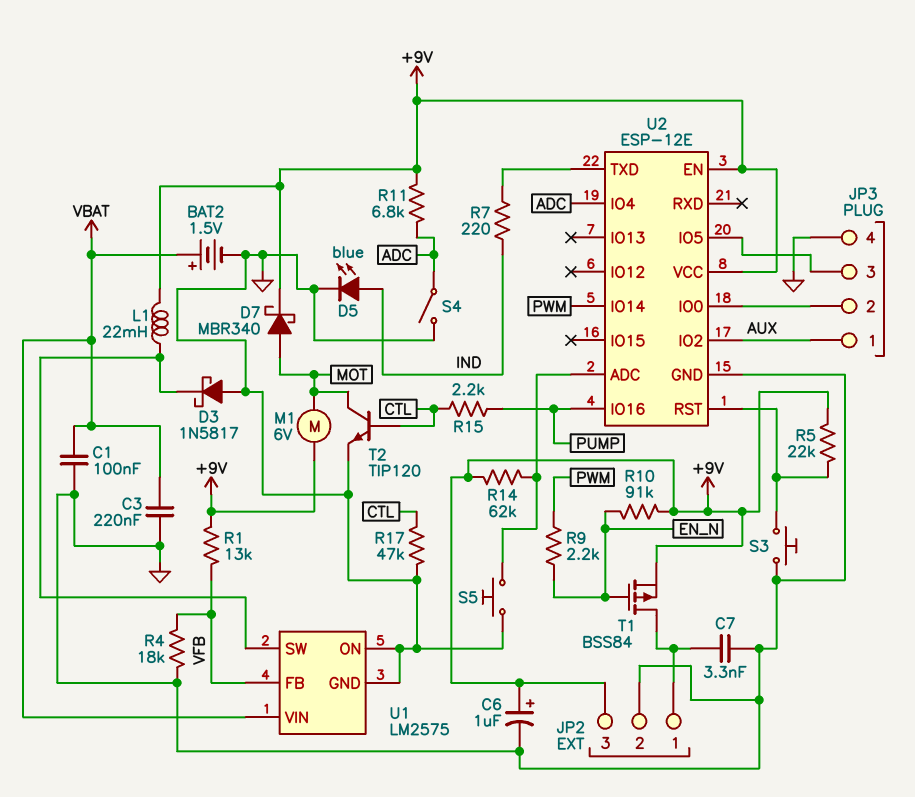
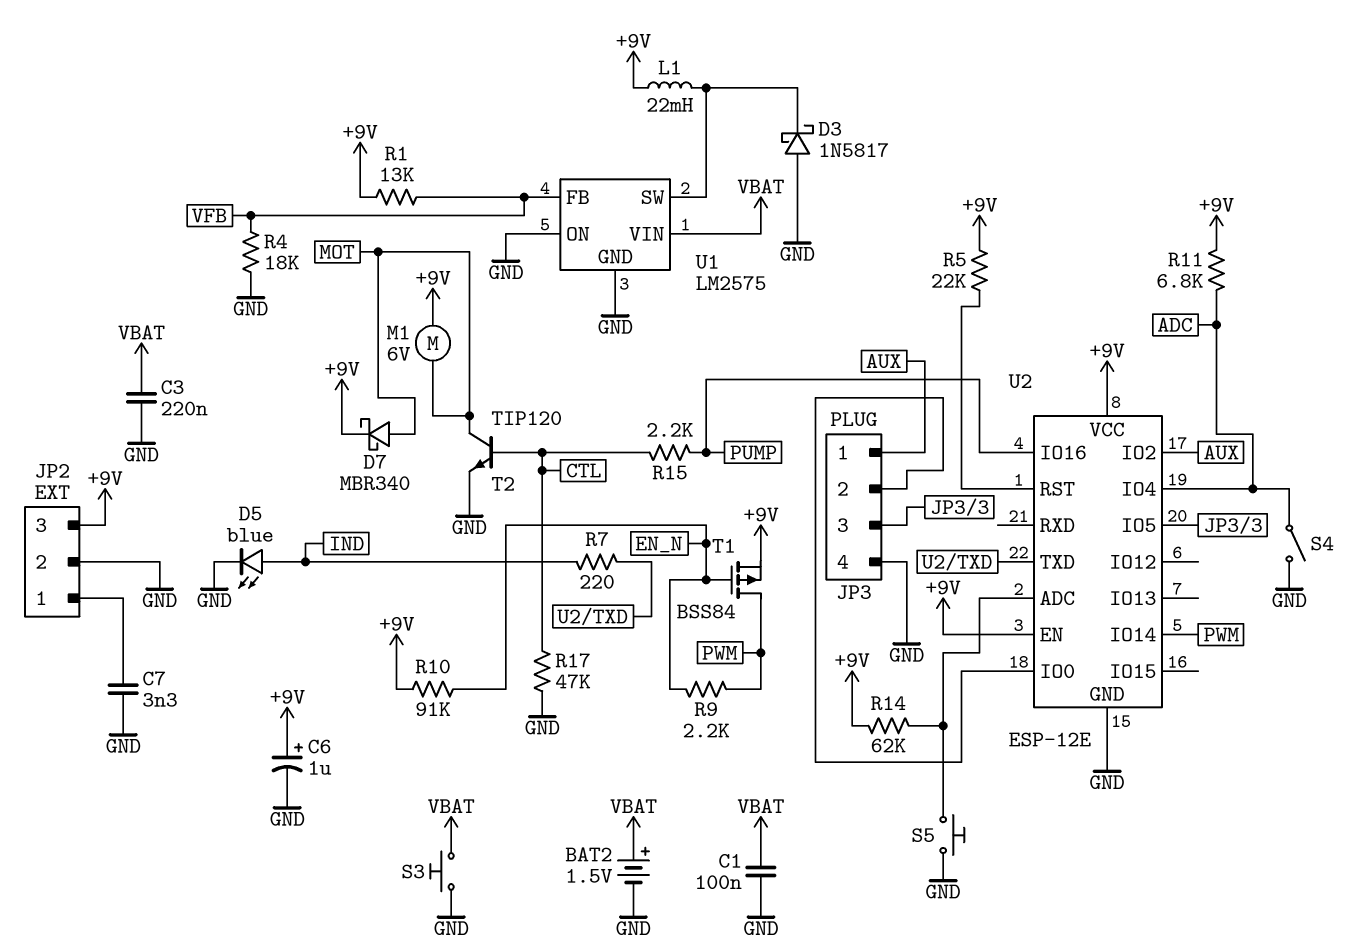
S3: button (GND, U2/RST) -> button (GND, VBAT)
T1: PMOS BSS84 (G EN_N, D JP2/1, S +9V) -> PMOS BSS84 (G EN_N, D PWM, S +9V)

